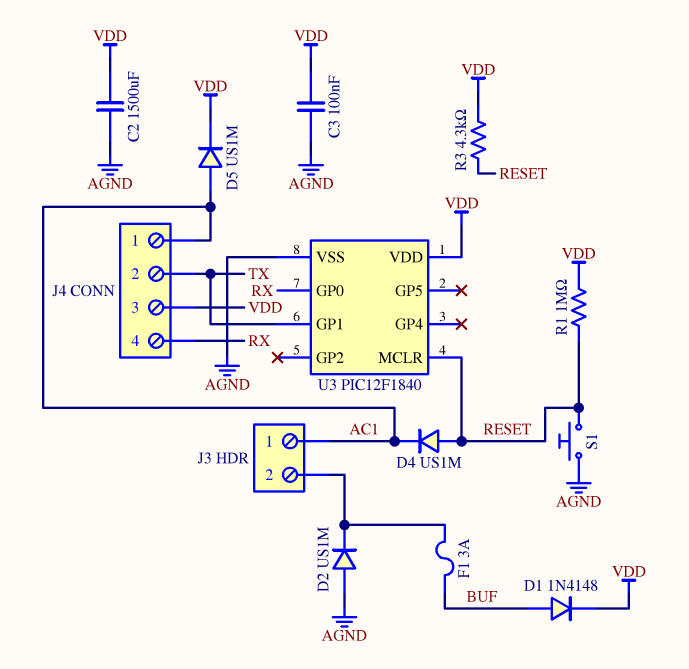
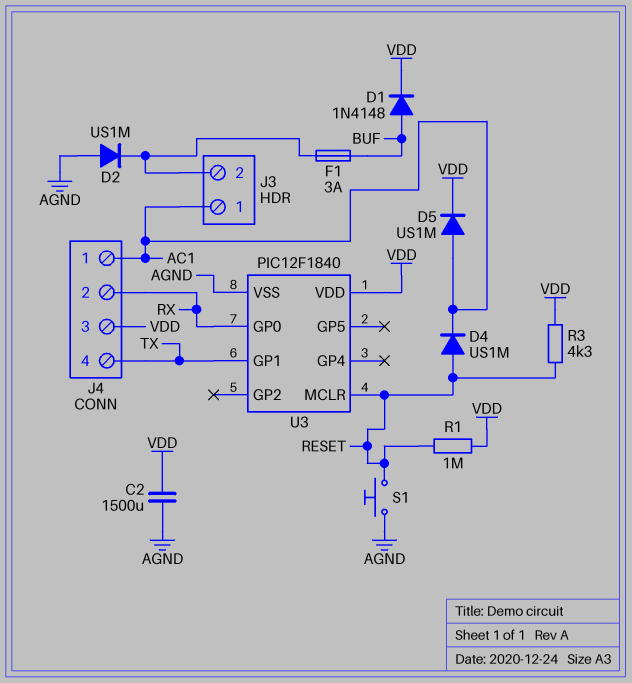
C3: 100nF (AGND, VDD) -> none
J4 pin 2: TX -> RX
J4 pin 4: RX -> TX

